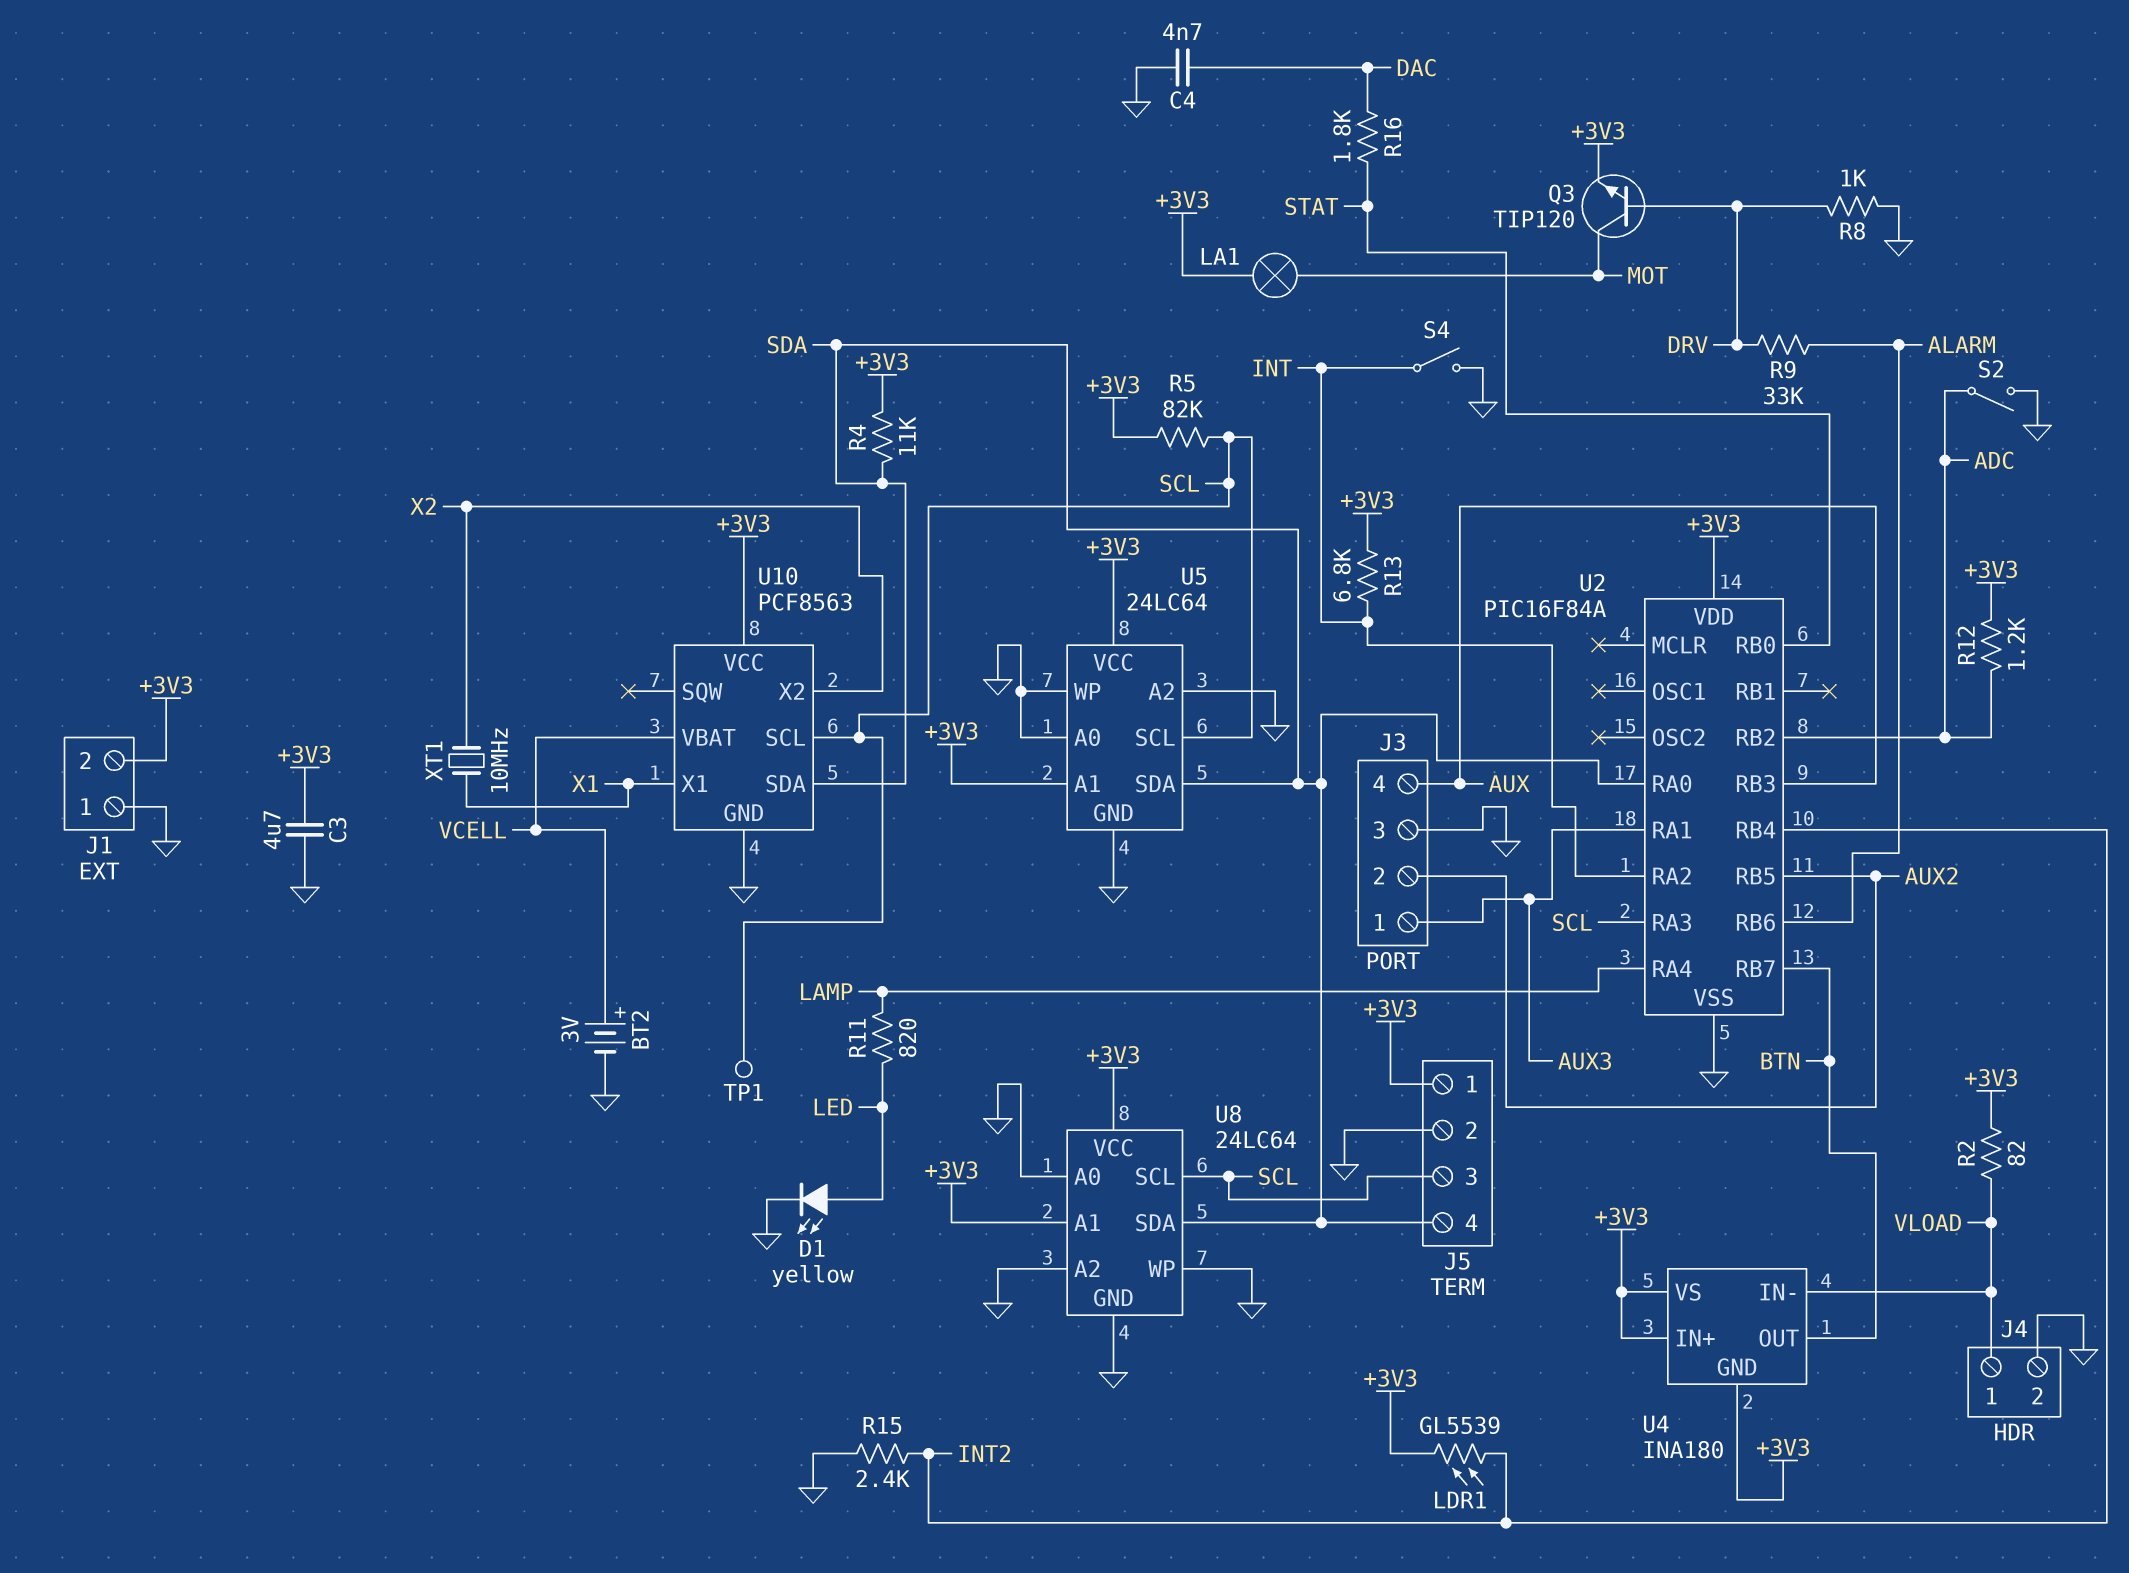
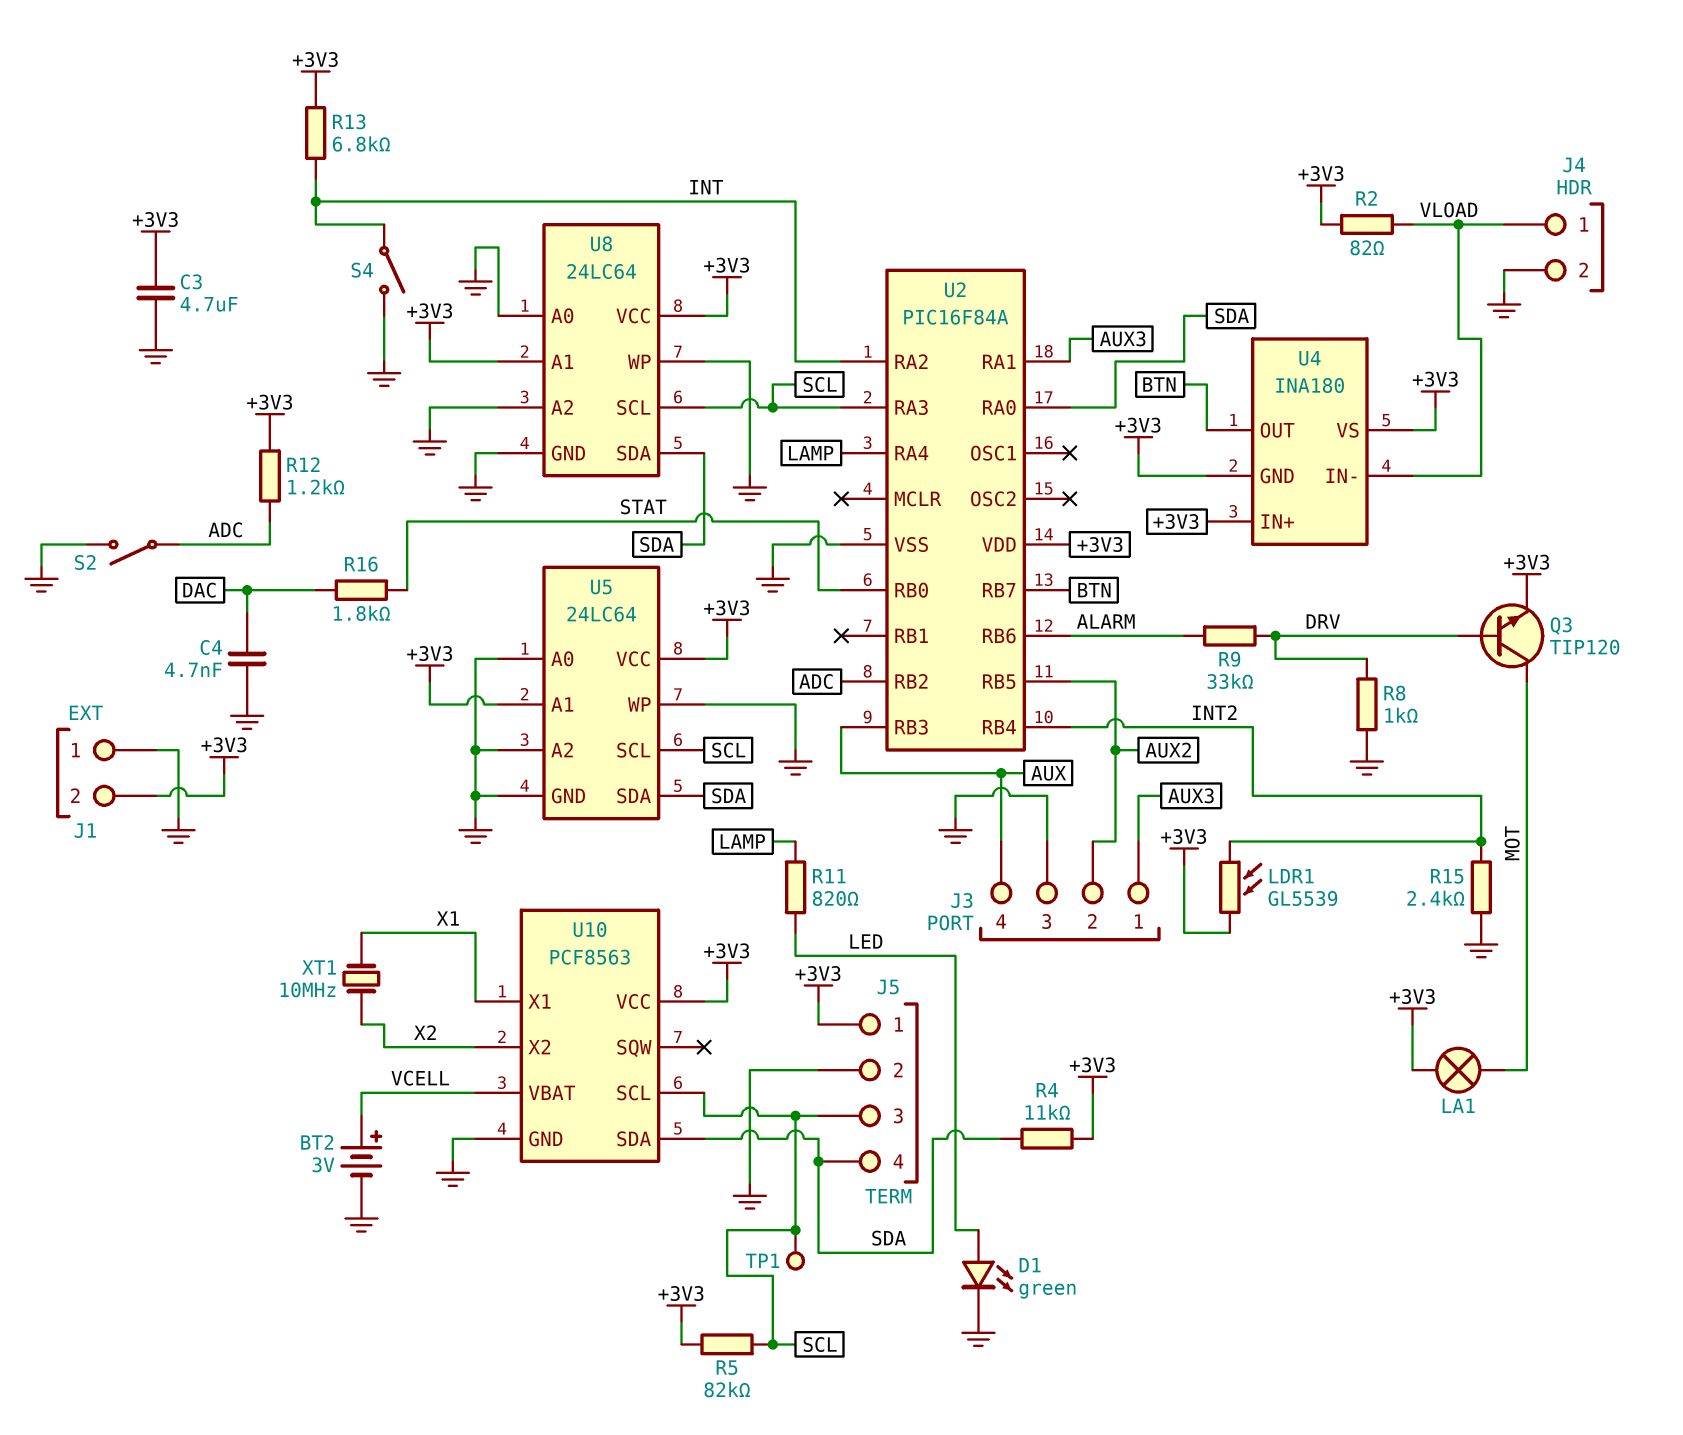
D1: LED yellow (A LED, K GND) -> LED green (A LED, K GND)

